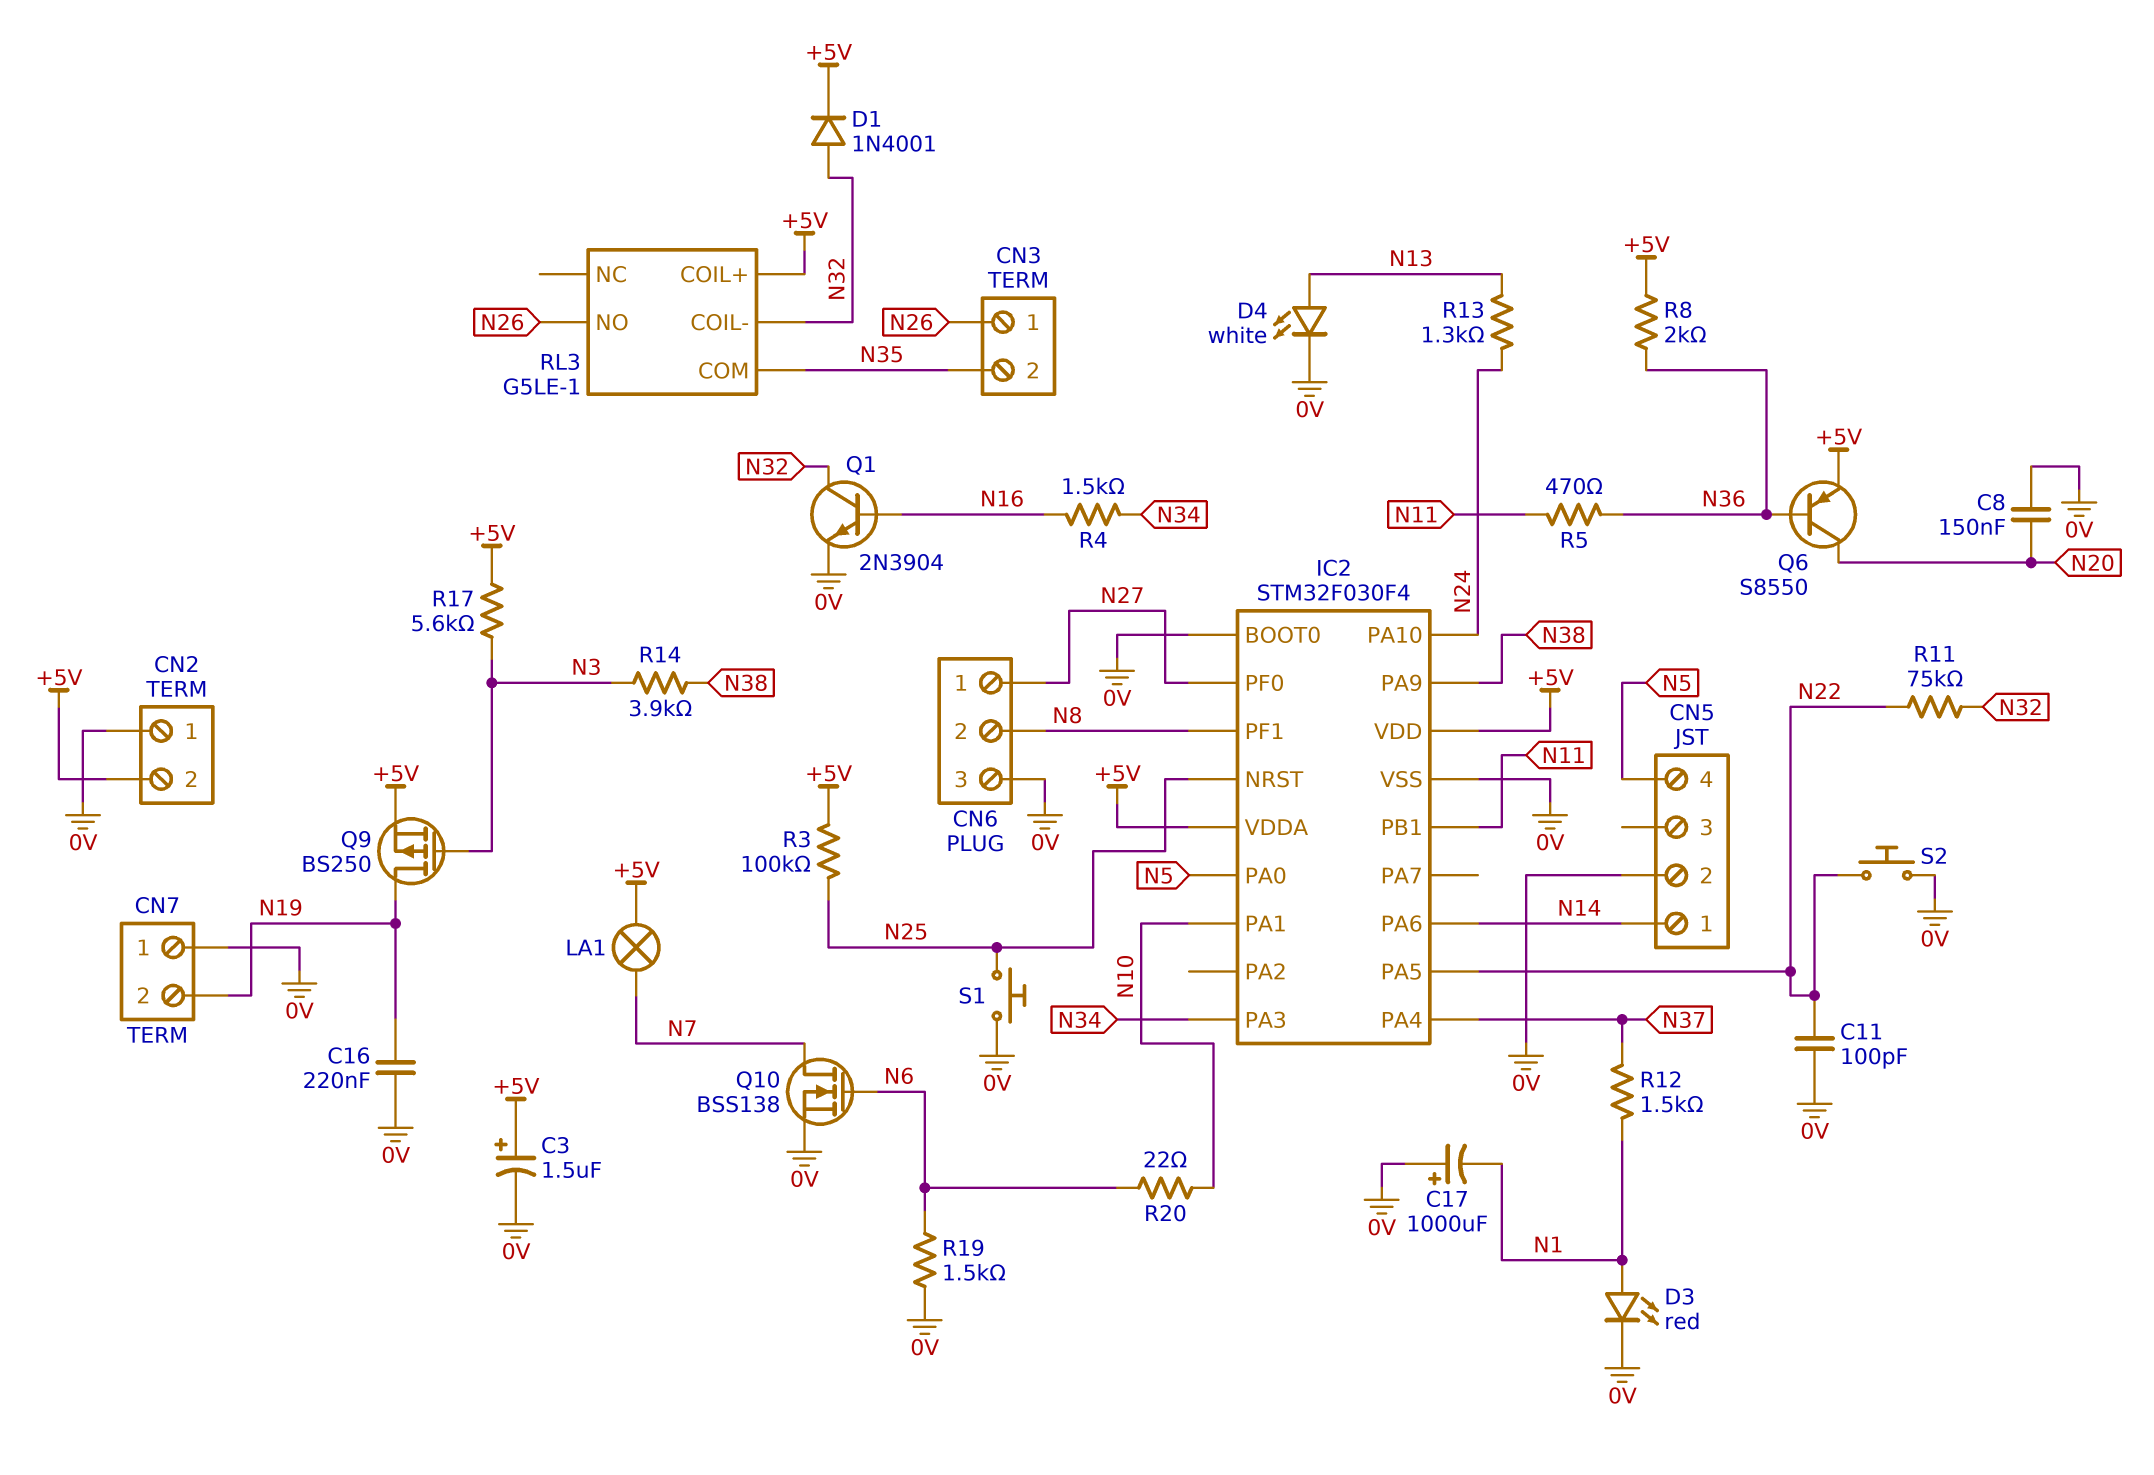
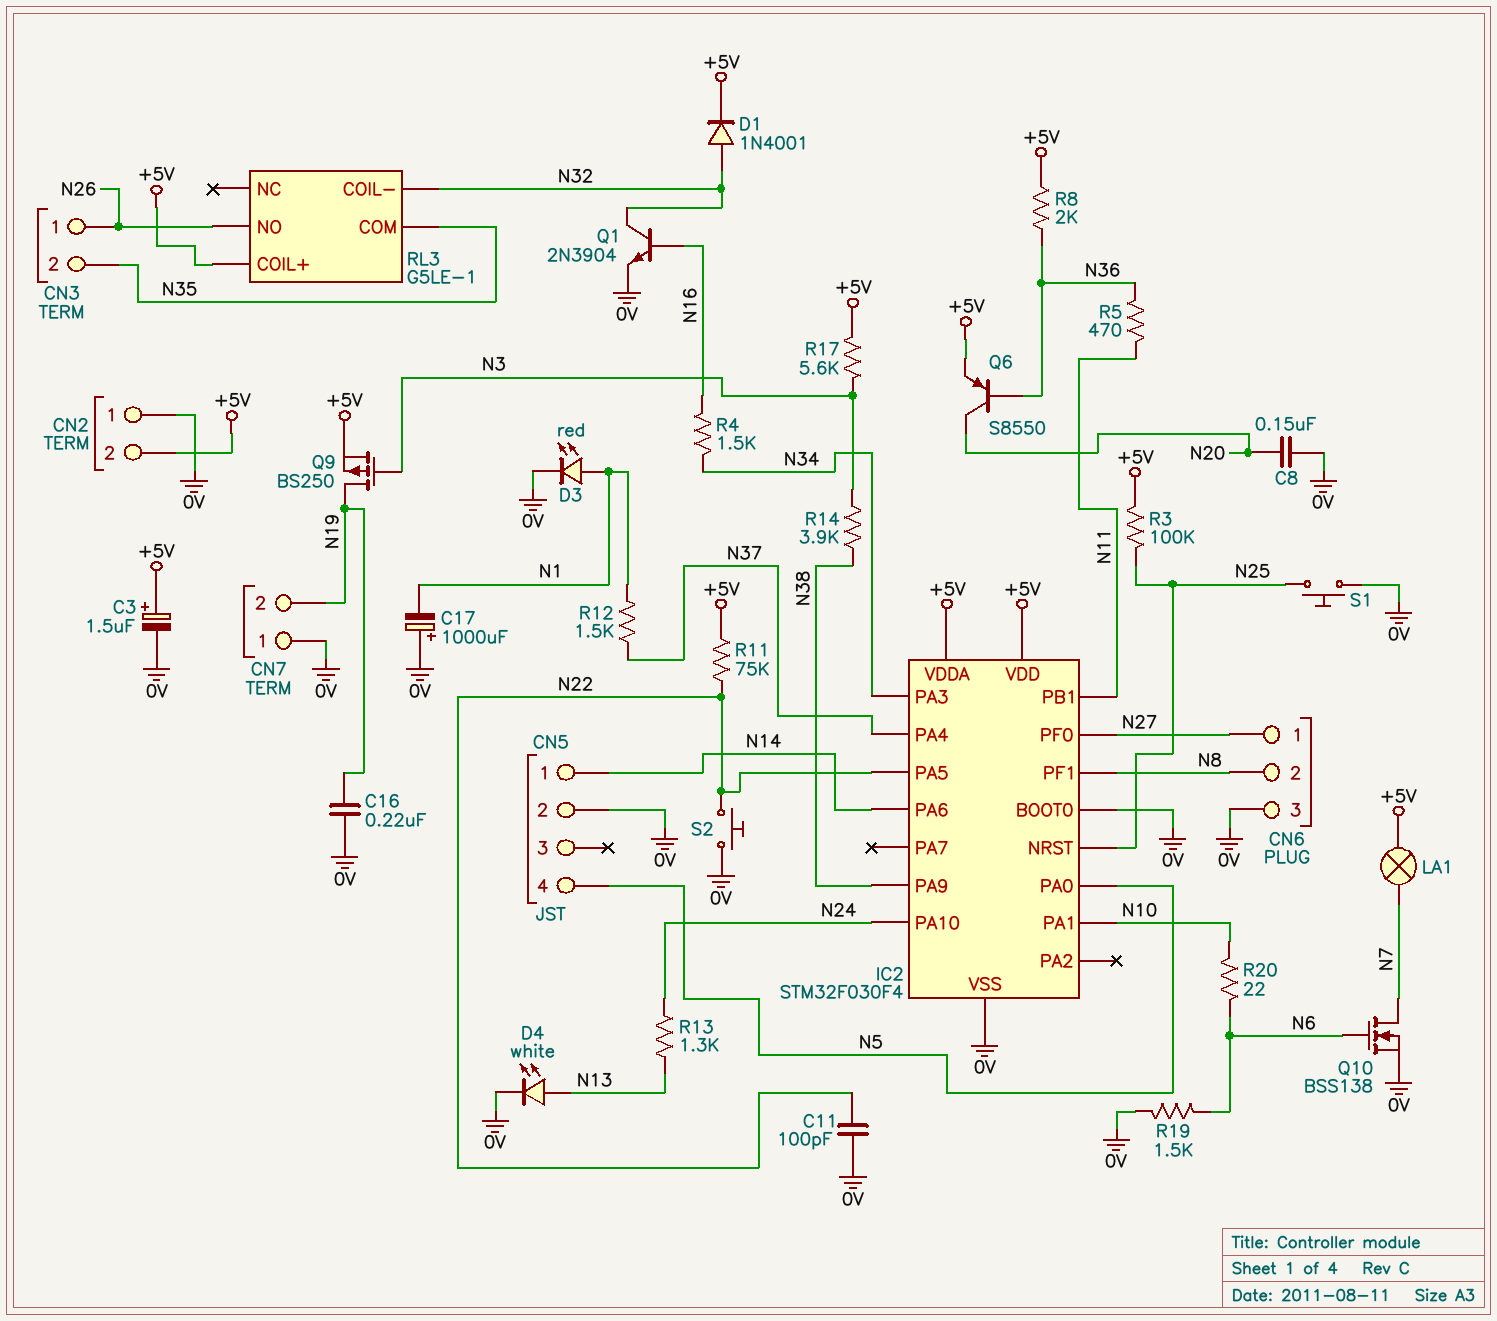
R11: 75k (N22, N32) -> 75k (+5V, N22)

